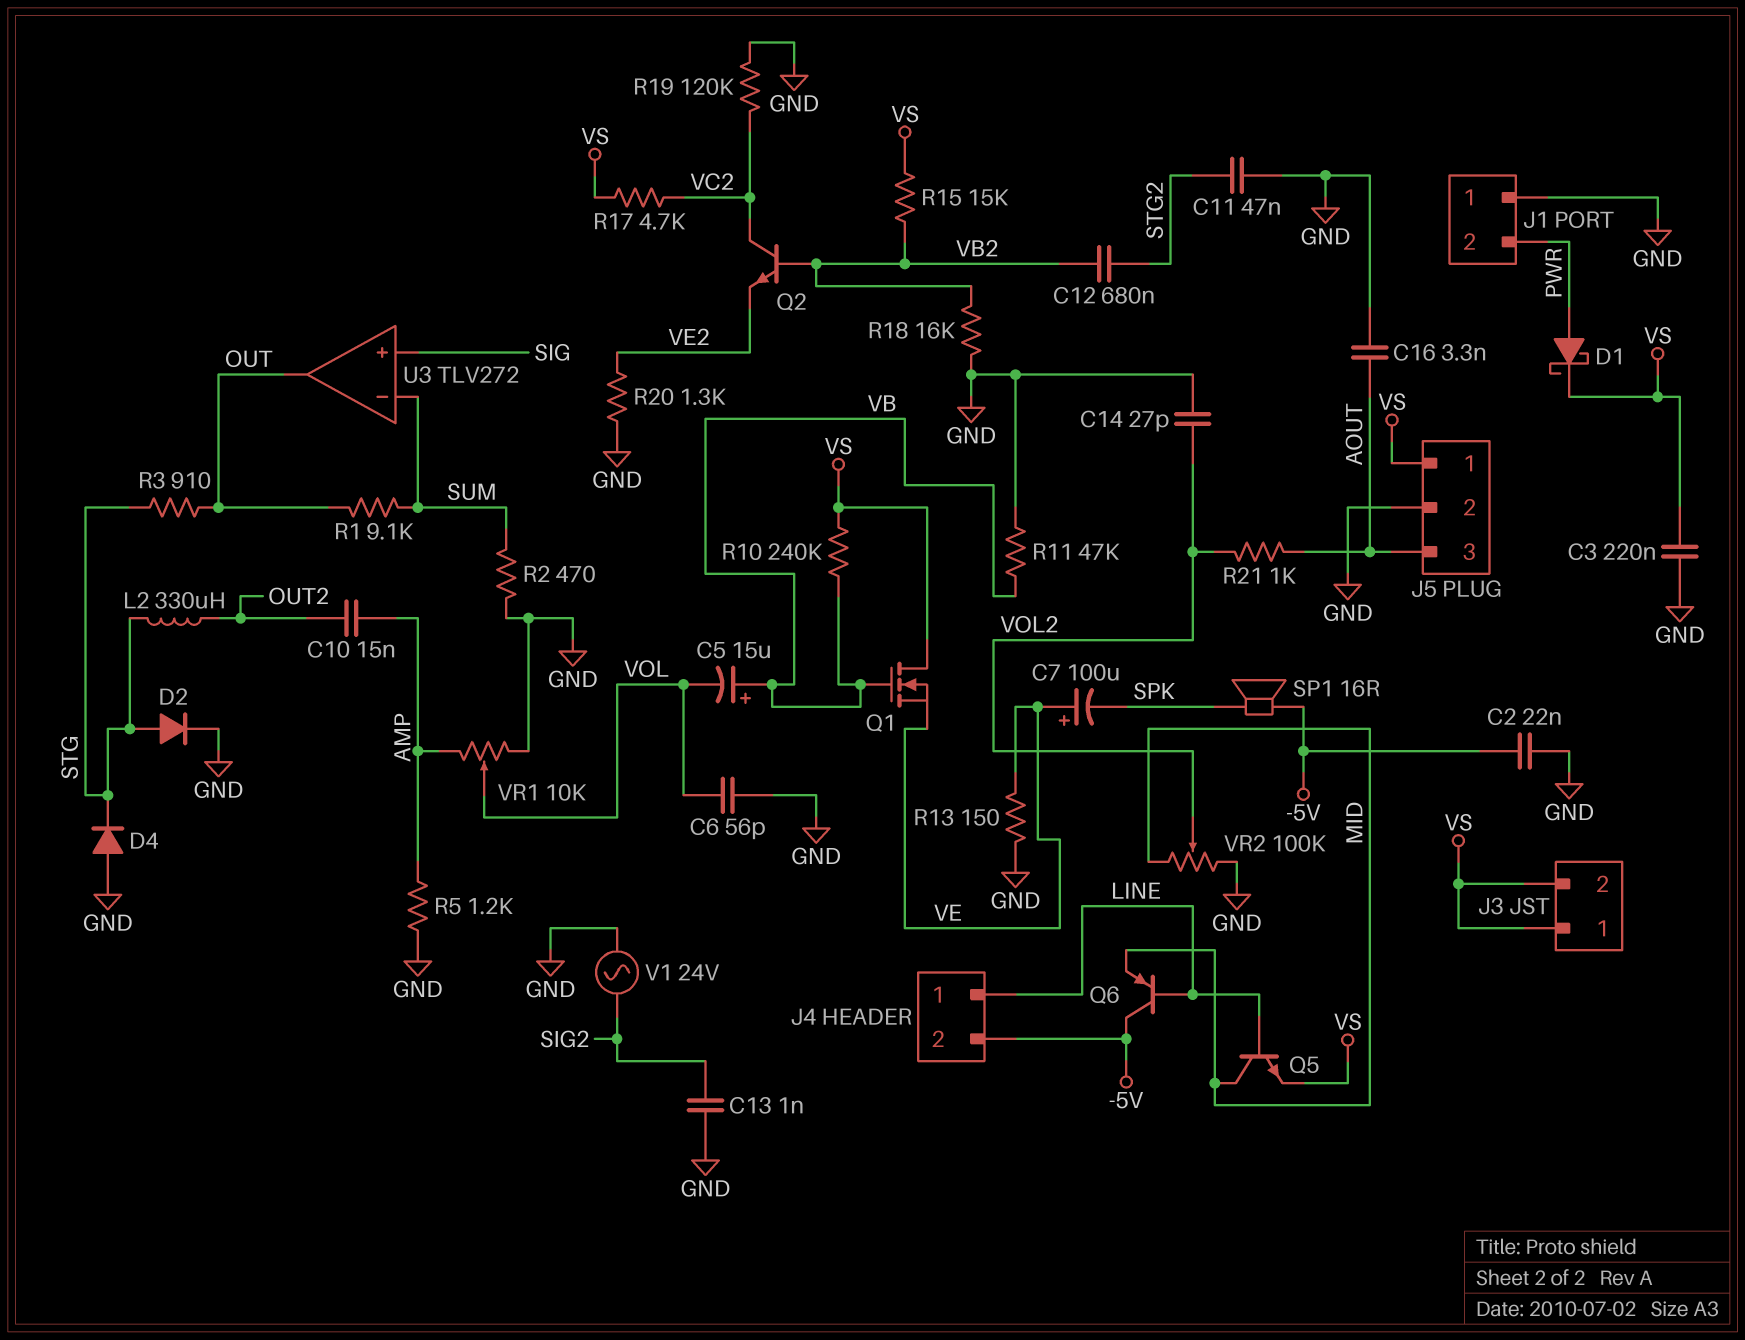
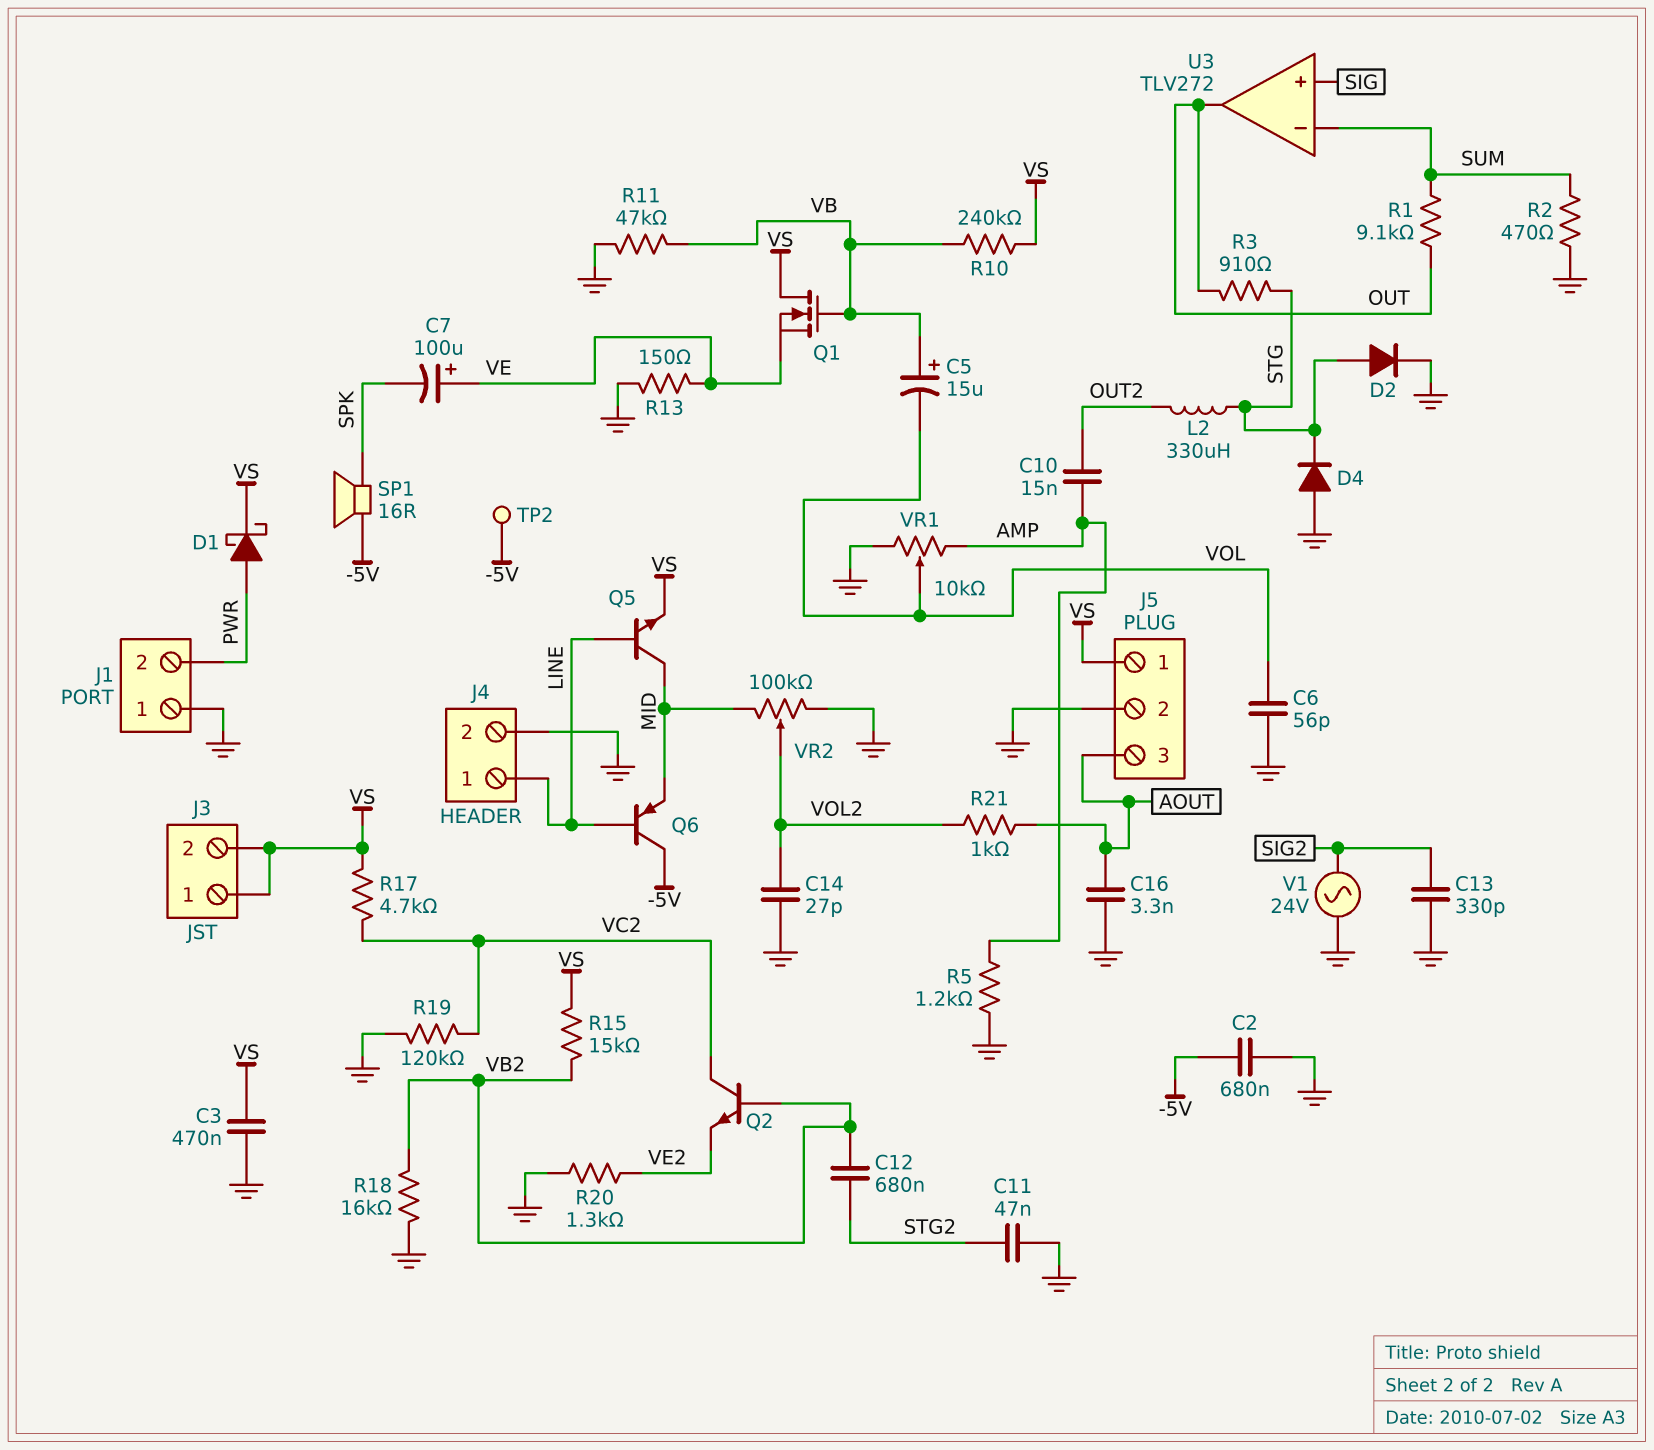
C2: 22nF (-5V, GND) -> 680nF (-5V, GND)
C3: 220nF (GND, VS) -> 470nF (GND, VS)
C13: 1nF (GND, SIG2) -> 330pF (GND, SIG2)
J4 pin 2: -5V -> GND
TP2: none -> test point (-5V)

